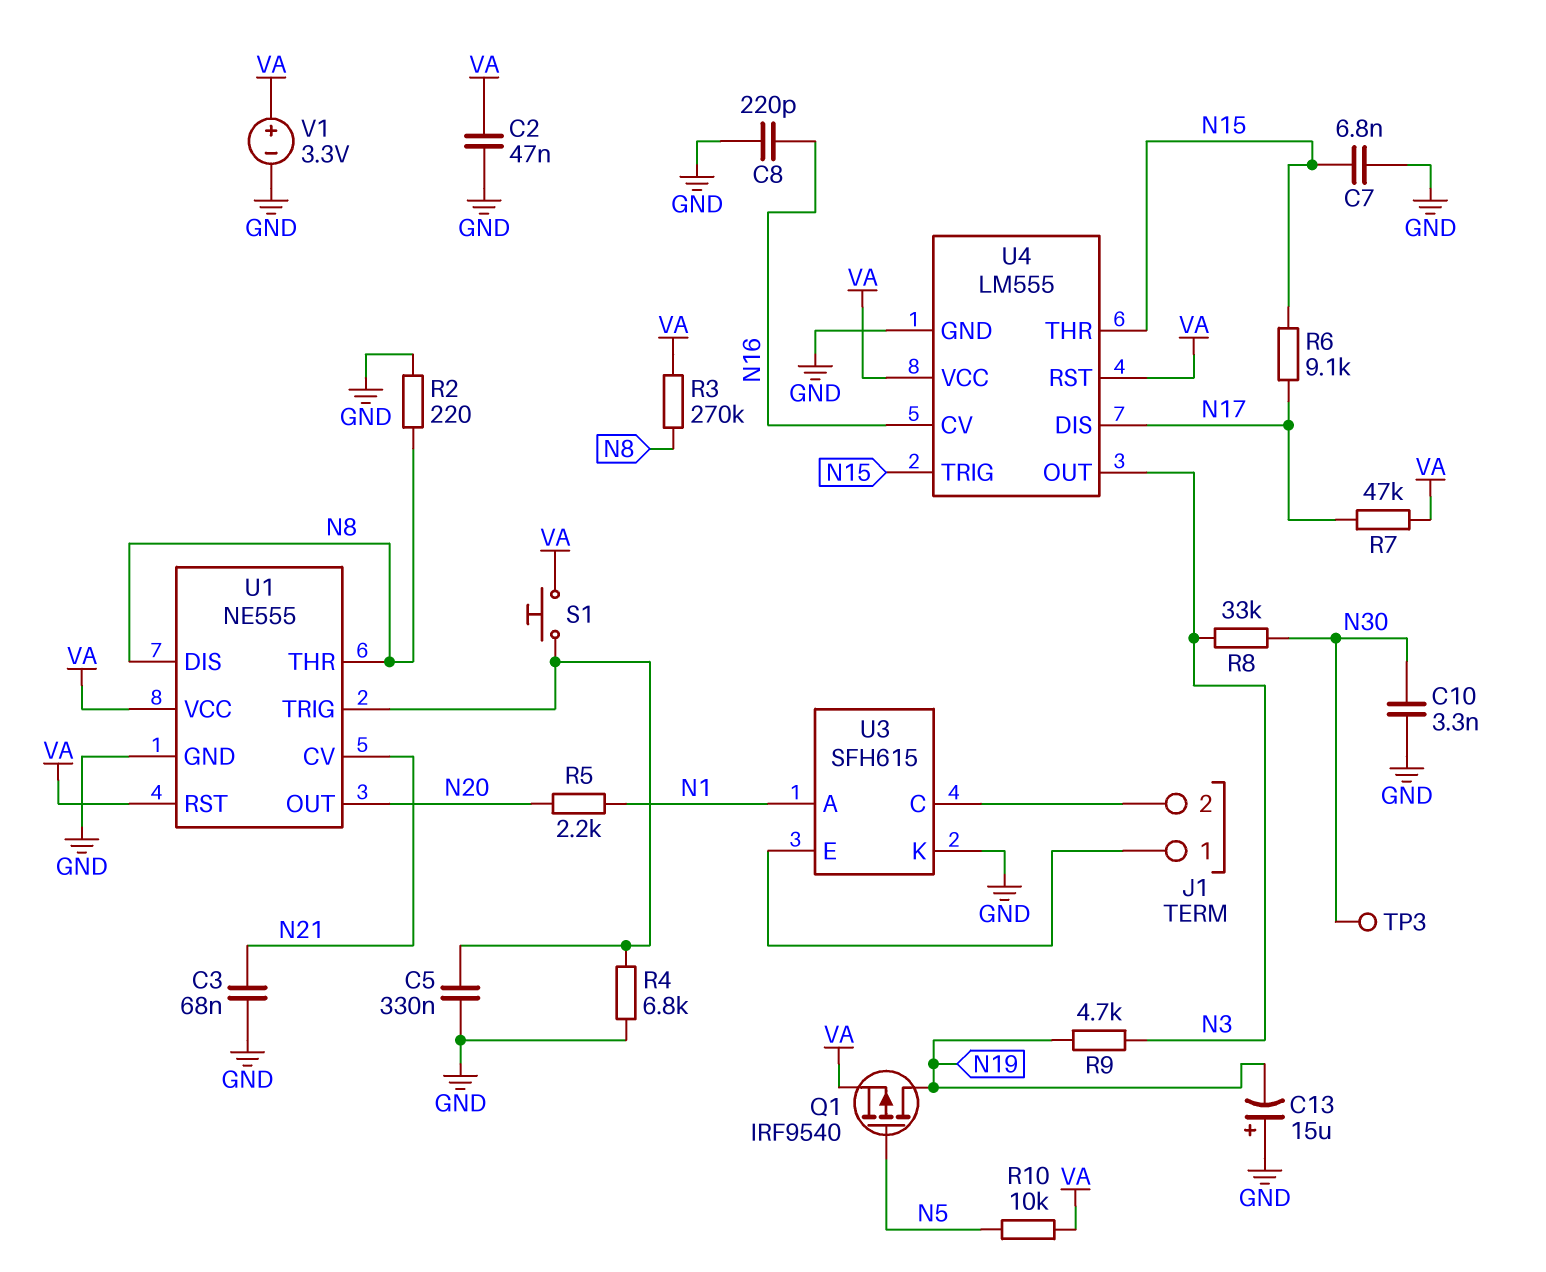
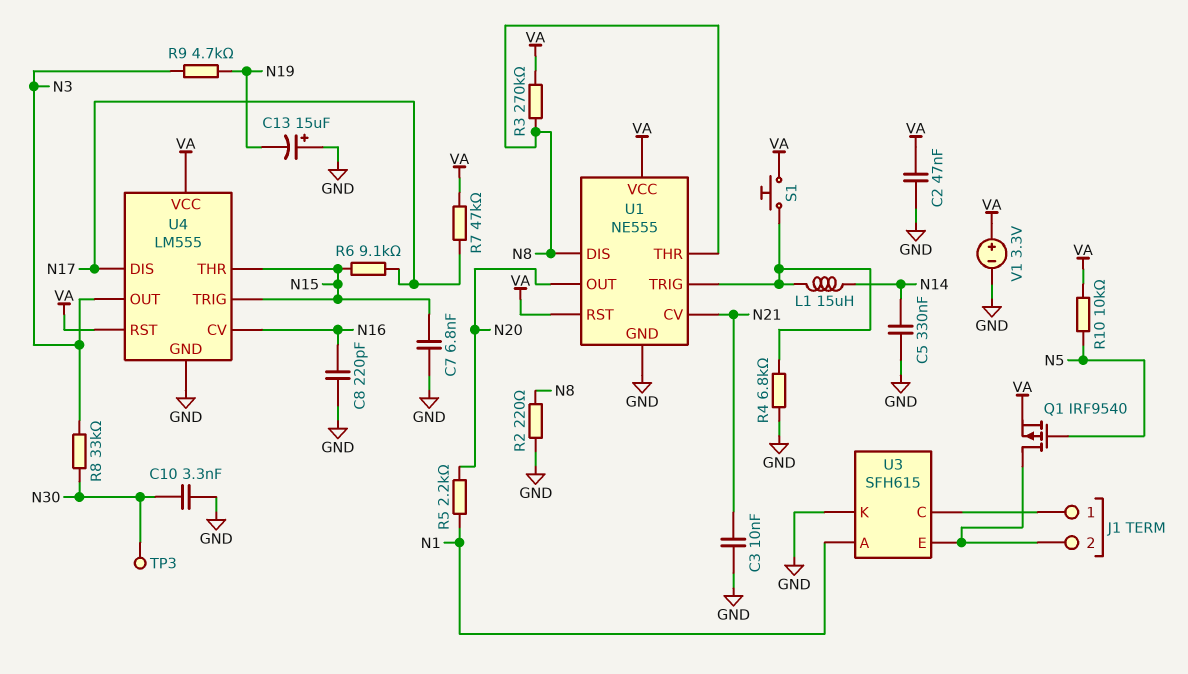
C3: 68nF (GND, N21) -> 10nF (GND, N21)
C5: 330nF (GND, U1/TRIG) -> 330nF (GND, N14)
L1: none -> 15uH (N14, U1/TRIG)
Q1: PMOS IRF9540 (G N5, D N19, S VA) -> PMOS IRF9540 (G N5, D J1/2, S VA)
U3 pin C: J1/2 -> J1/1
U3 pin E: J1/1 -> J1/2

